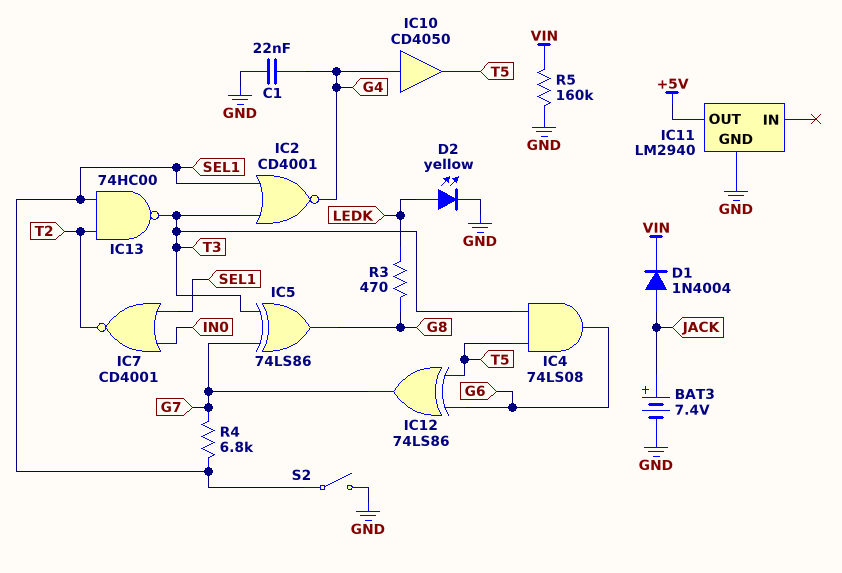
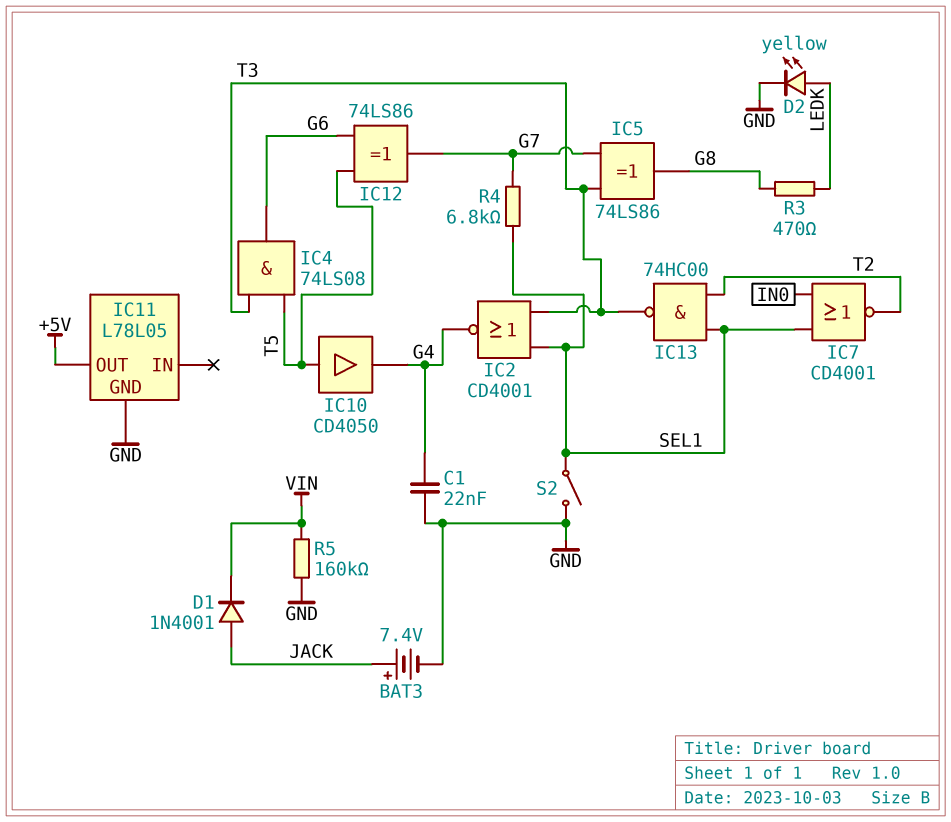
D1: diode 1N4004 (A JACK, K VIN) -> diode 1N4001 (A JACK, K VIN)
IC10: buffer CD4050 (in G4, out T5) -> buffer CD4050 (in T5, out G4)
IC11: LM2940 -> L78L05

